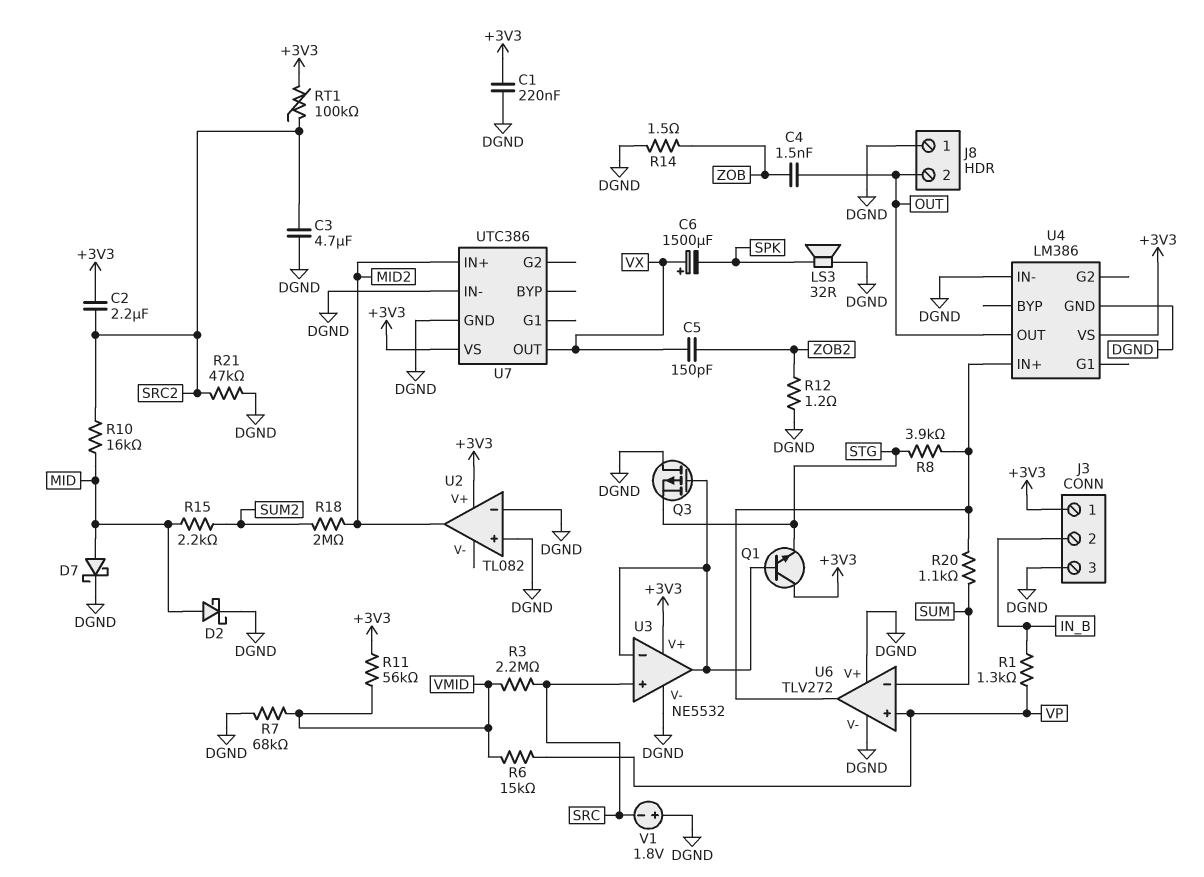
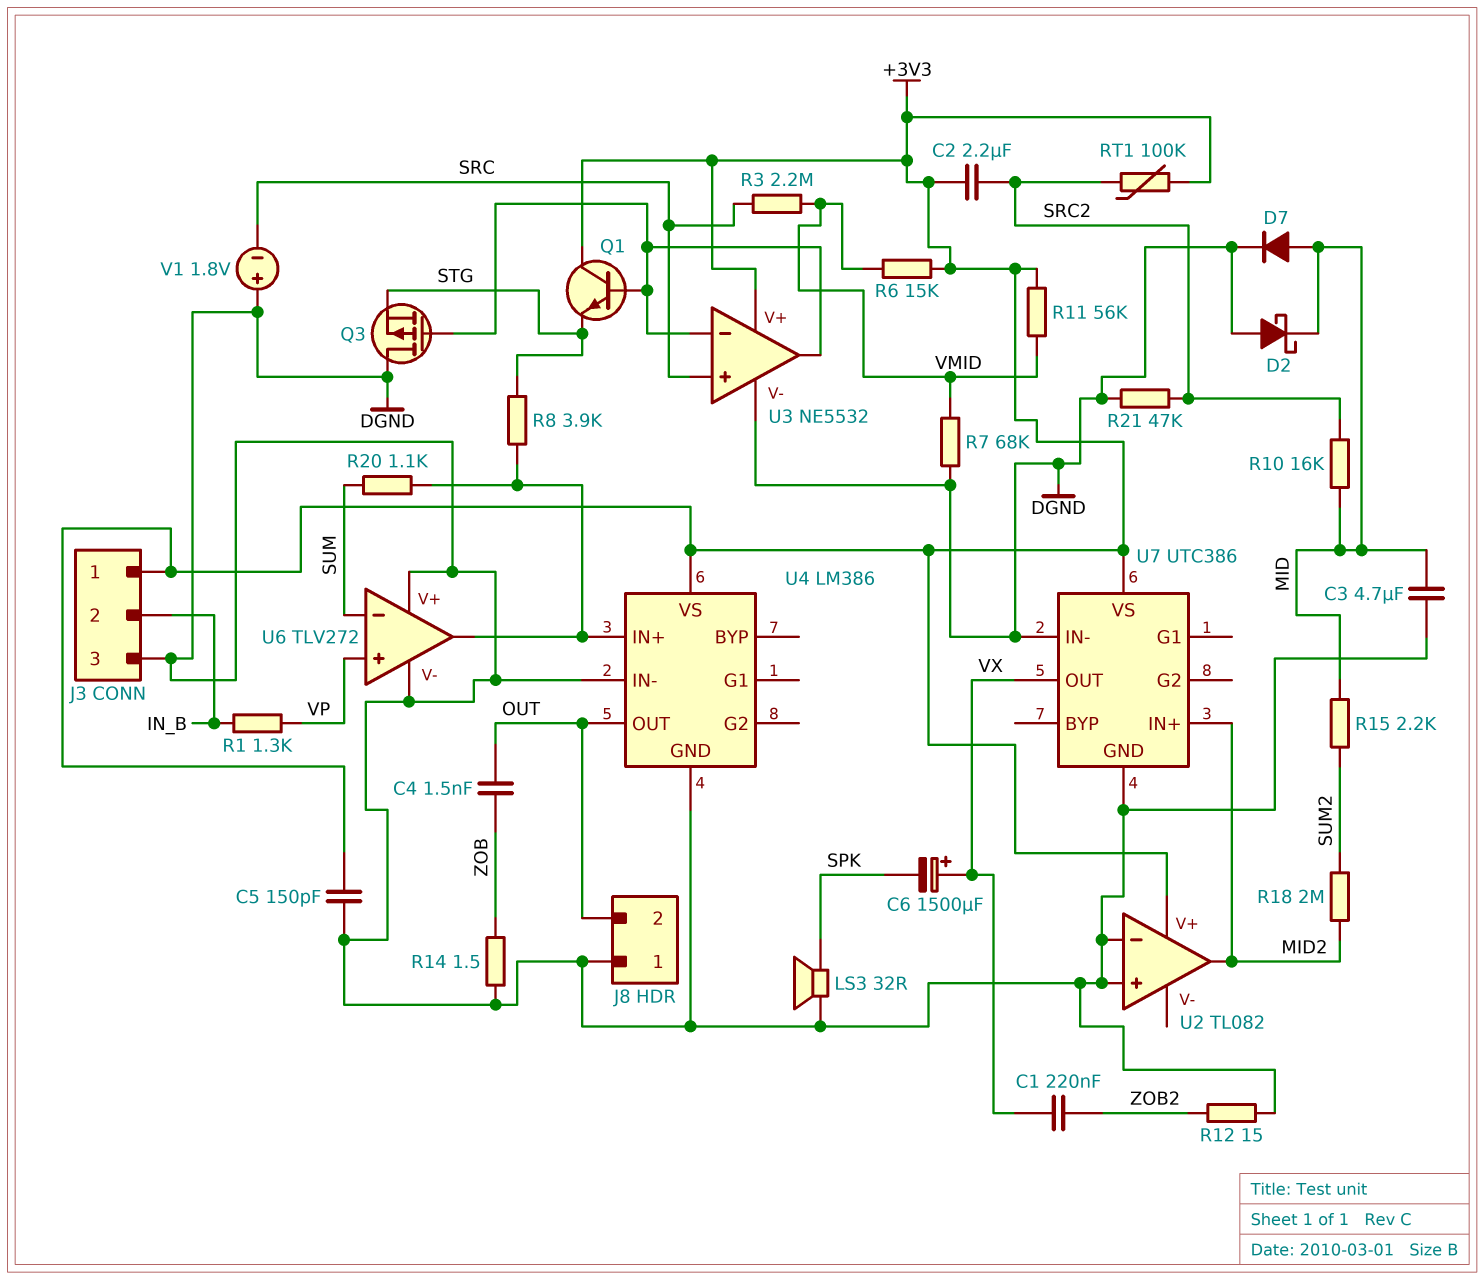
C1: 220nF (+3V3, DGND) -> 220nF (VX, ZOB2)
C3: 4.7uF (DGND, SRC2) -> 4.7uF (DGND, MID)
C5: 150pF (VX, ZOB2) -> 150pF (+3V3, DGND)
D2: schottky (A MID, K DGND) -> schottky (A DGND, K MID)
D7: schottky (A MID, K DGND) -> diode (A MID, K DGND)
R6: 15k (VMID, VP) -> 15k (+3V3, VMID)
R12: 1.2 (DGND, ZOB2) -> 15 (DGND, ZOB2)

